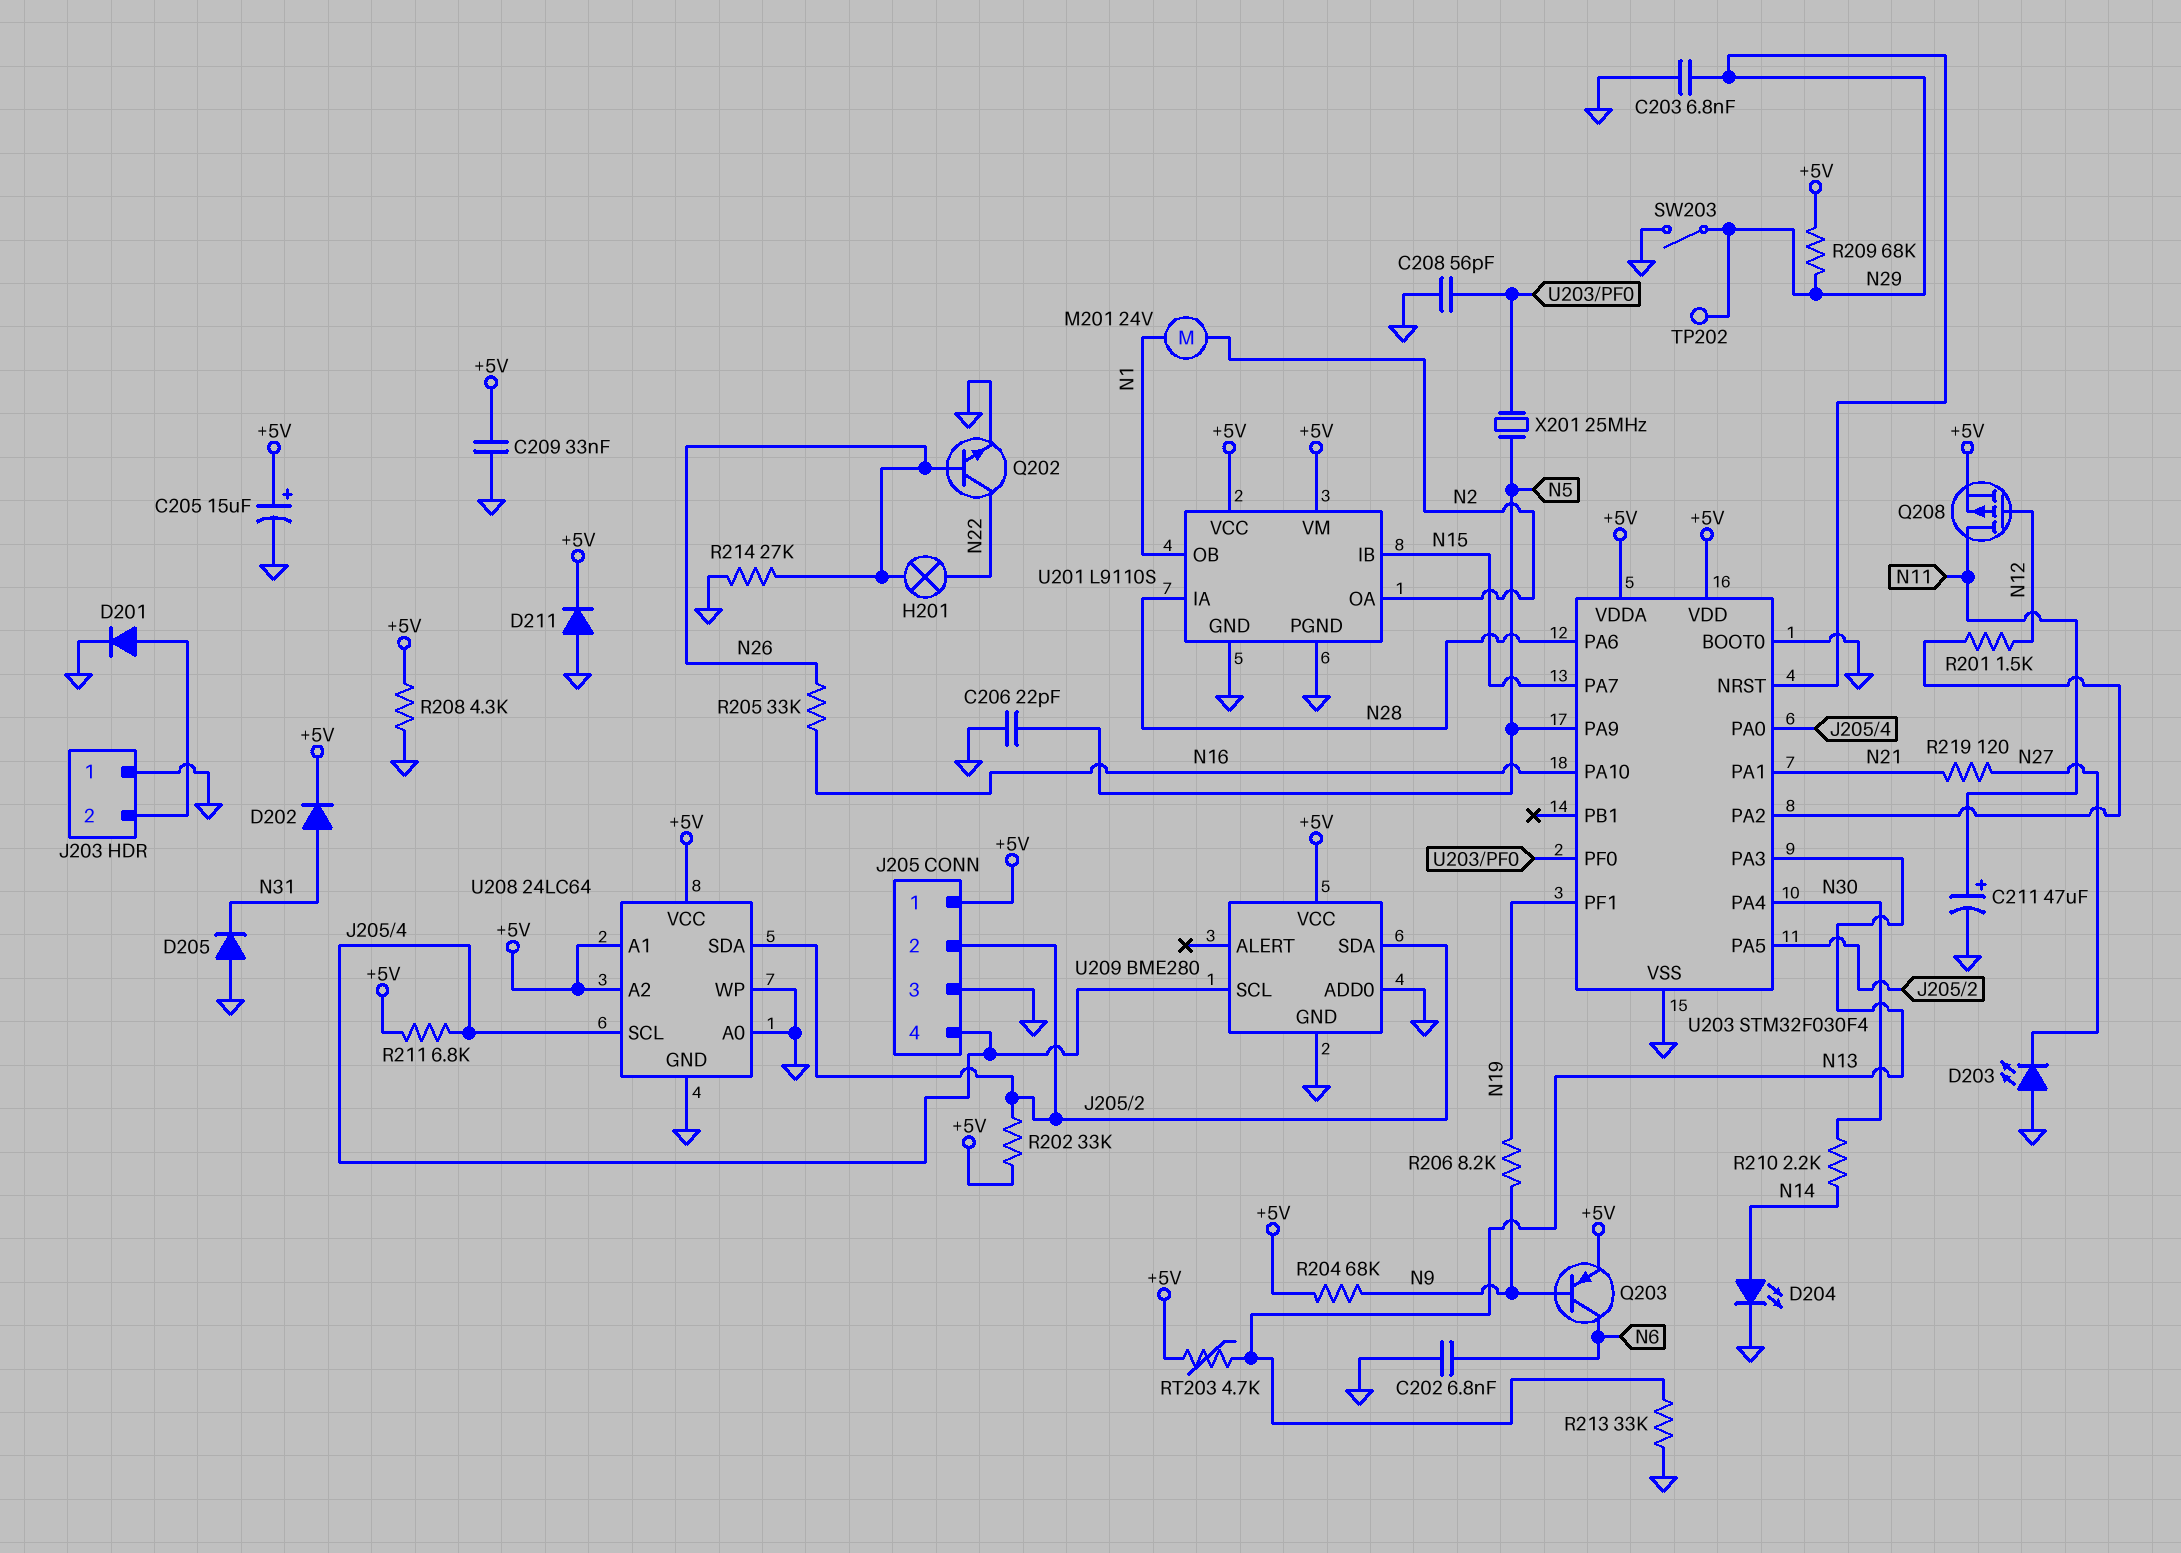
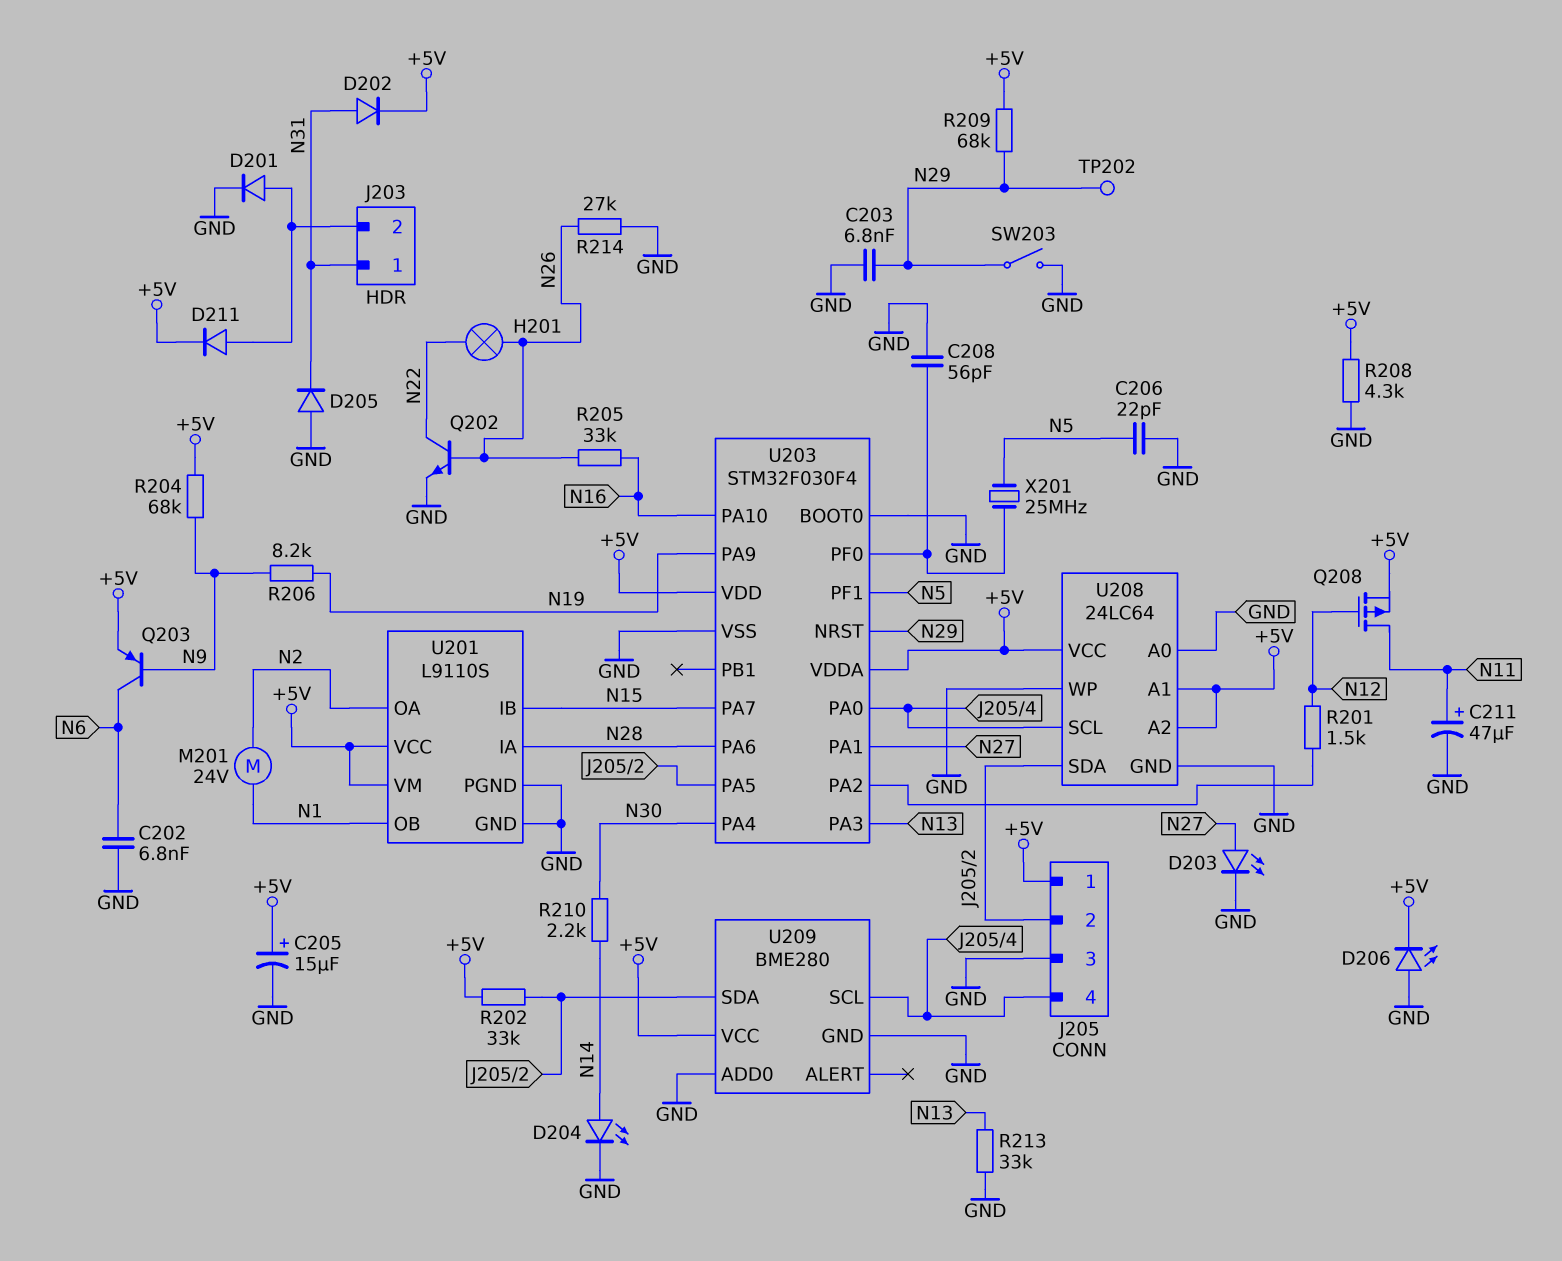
C209: 33nF (+5V, GND) -> none
D203: LED (A GND, K N27) -> LED (A N27, K GND)
D206: none -> LED (A GND, K +5V)
D211: diode (A GND, K +5V) -> diode (A J203/2, K +5V)
J203 pin 1: GND -> N31
R211: 6.8k (+5V, J205/4) -> none
R219: 120 (N21, N27) -> none
RT203: 4.7k (+5V, N13) -> none
U203 pin PA1: N21 -> N27
U203 pin PA9: N5 -> N19
U203 pin PF1: N19 -> N5

